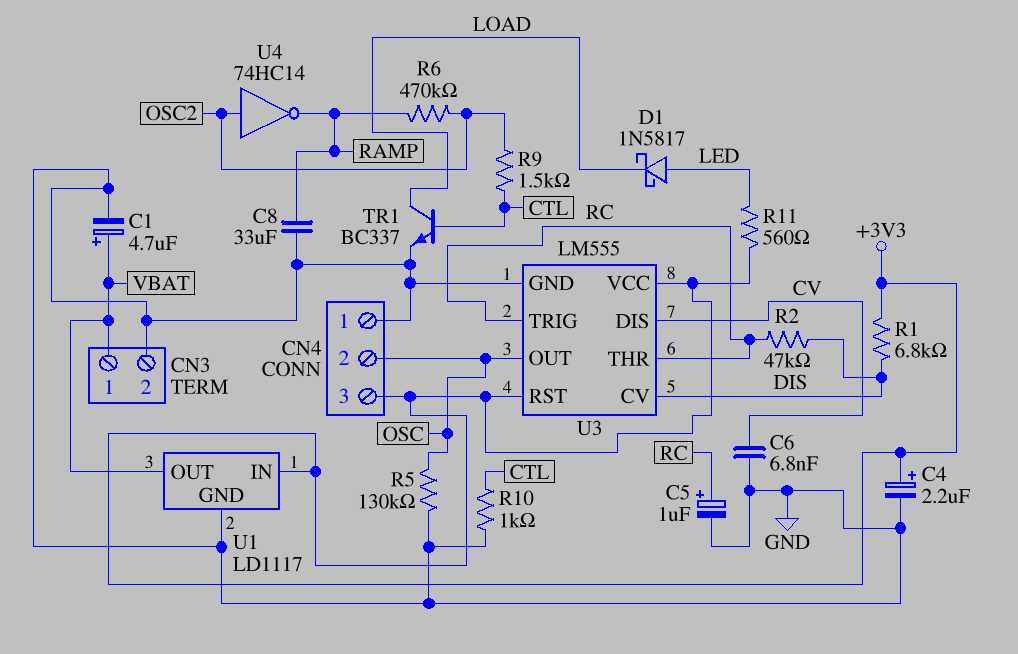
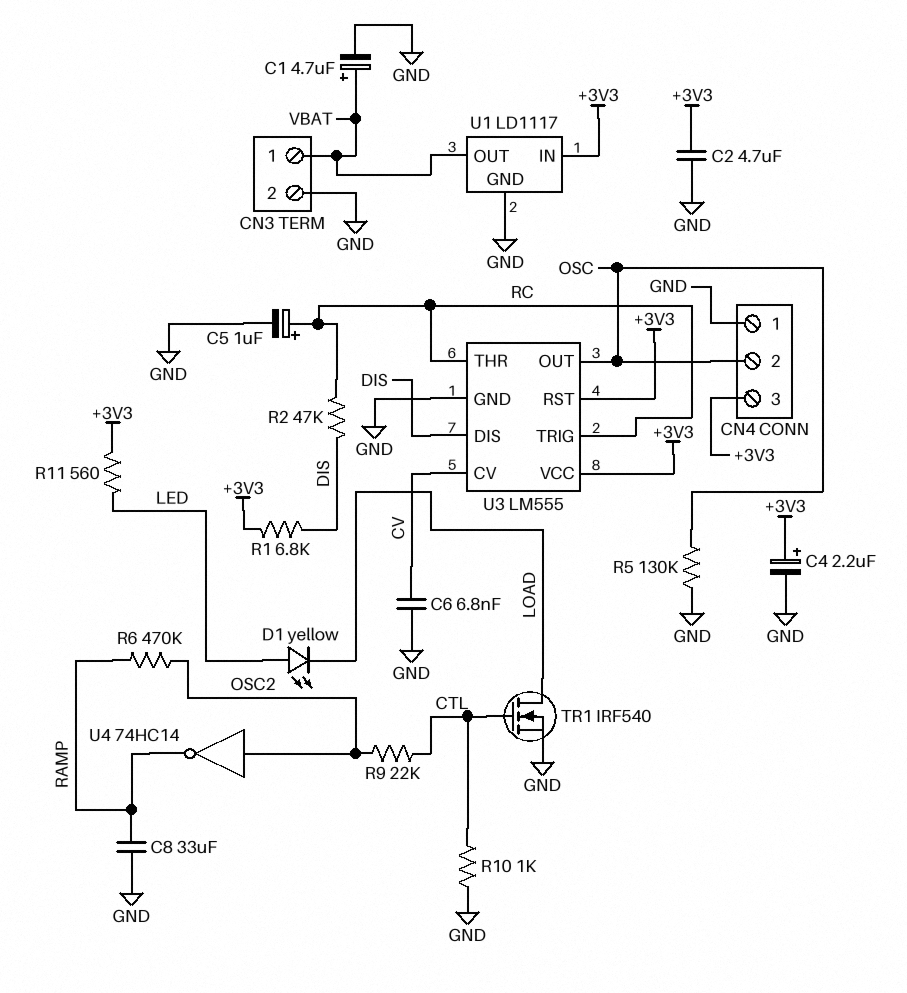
C2: none -> 4.7uF (+3V3, GND)
D1: schottky 1N5817 (A LED, K LOAD) -> LED yellow (A LED, K LOAD)
R9: 1.5k (CTL, OSC2) -> 22k (CTL, OSC2)
TR1: NPN BC337 (B CTL, C LOAD, E GND) -> NMOS IRF540 (G CTL, D LOAD, S GND)
U3 pin CV: DIS -> CV
U3 pin DIS: CV -> DIS

